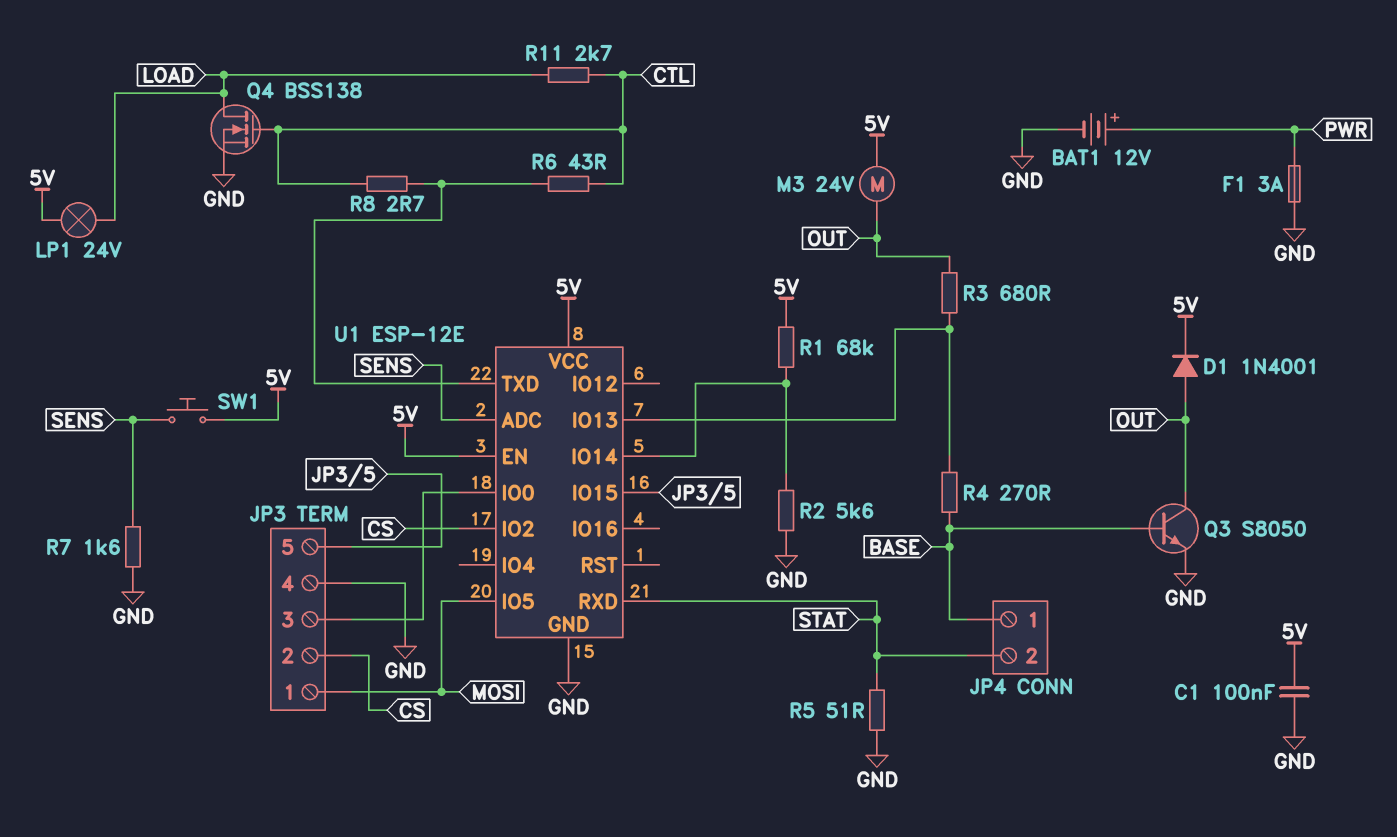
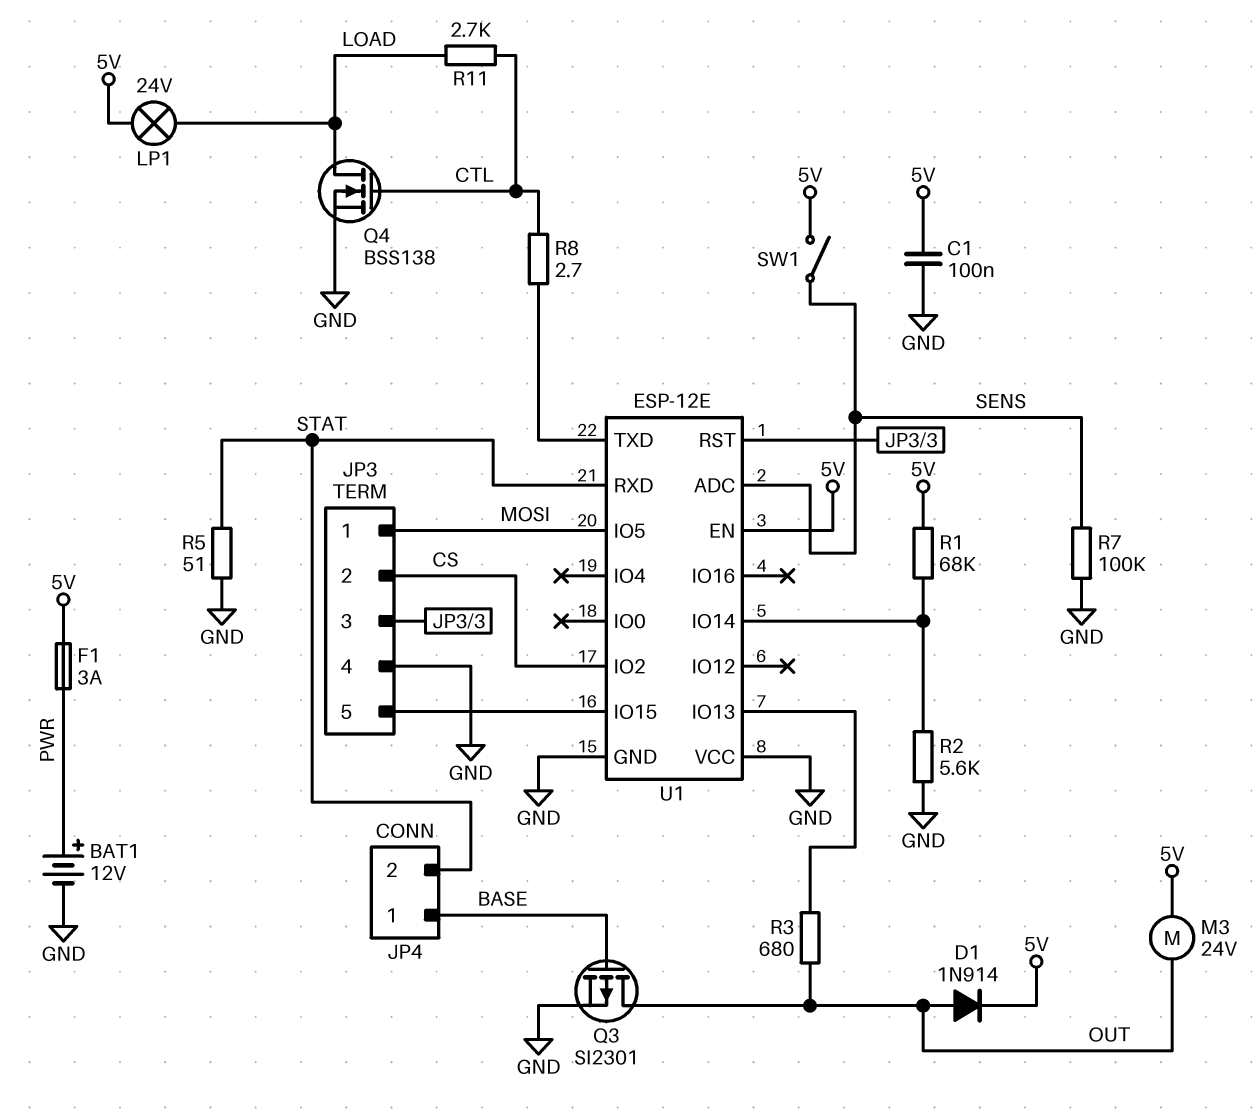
D1: diode 1N4001 (A OUT, K 5V) -> diode 1N914 (A OUT, K 5V)
F1: 3A (GND, PWR) -> 3A (5V, PWR)
Q3: NPN S8050 (B BASE, C OUT, E GND) -> PMOS SI2301 (G BASE, D OUT, S GND)
R4: 270 (BASE, U1/IO13) -> none
R6: 43 (CTL, U1/TXD) -> none
R7: 1.6k (GND, SENS) -> 100k (GND, SENS)
SW1: button (5V, SENS) -> switch (5V, SENS)
U1 pin IO0: JP3/3 -> none
U1 pin RST: none -> JP3/3
U1 pin VCC: 5V -> GND

